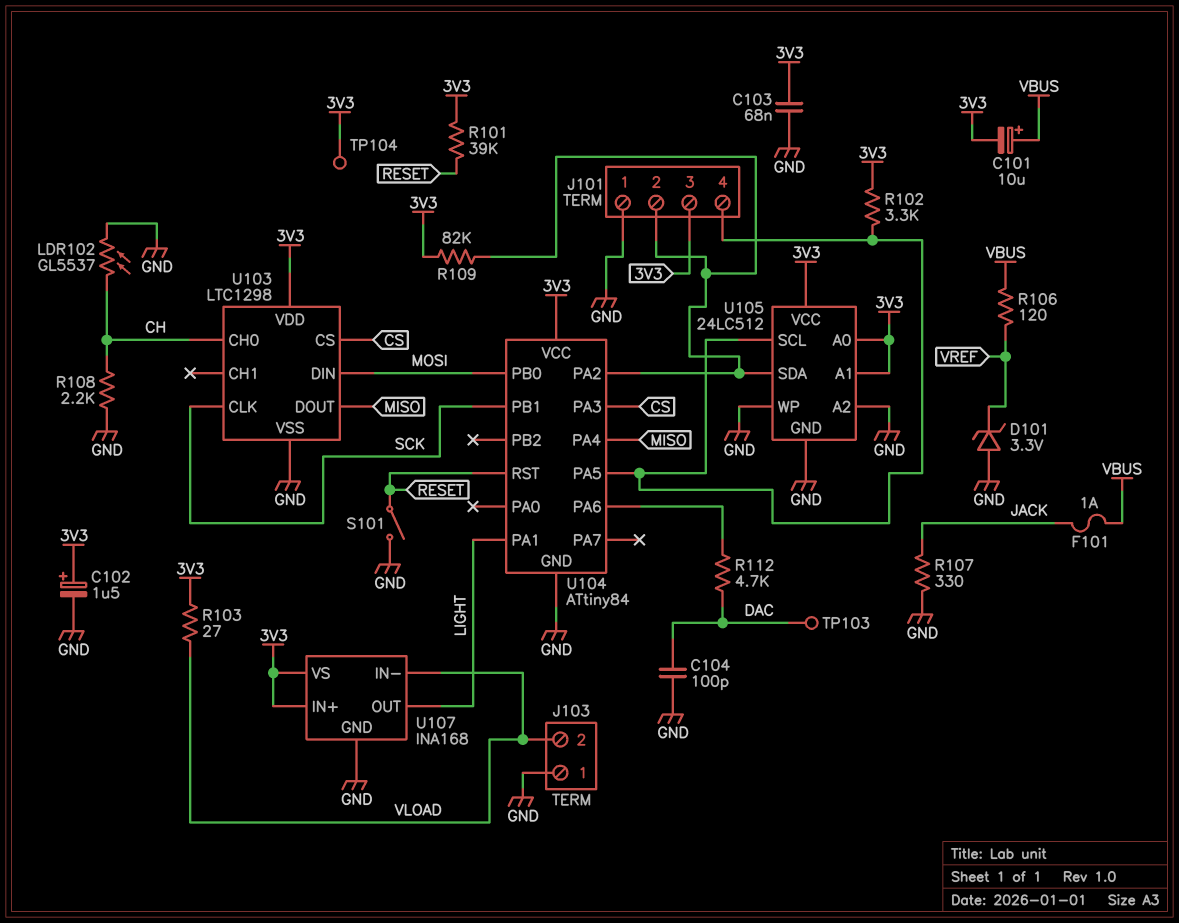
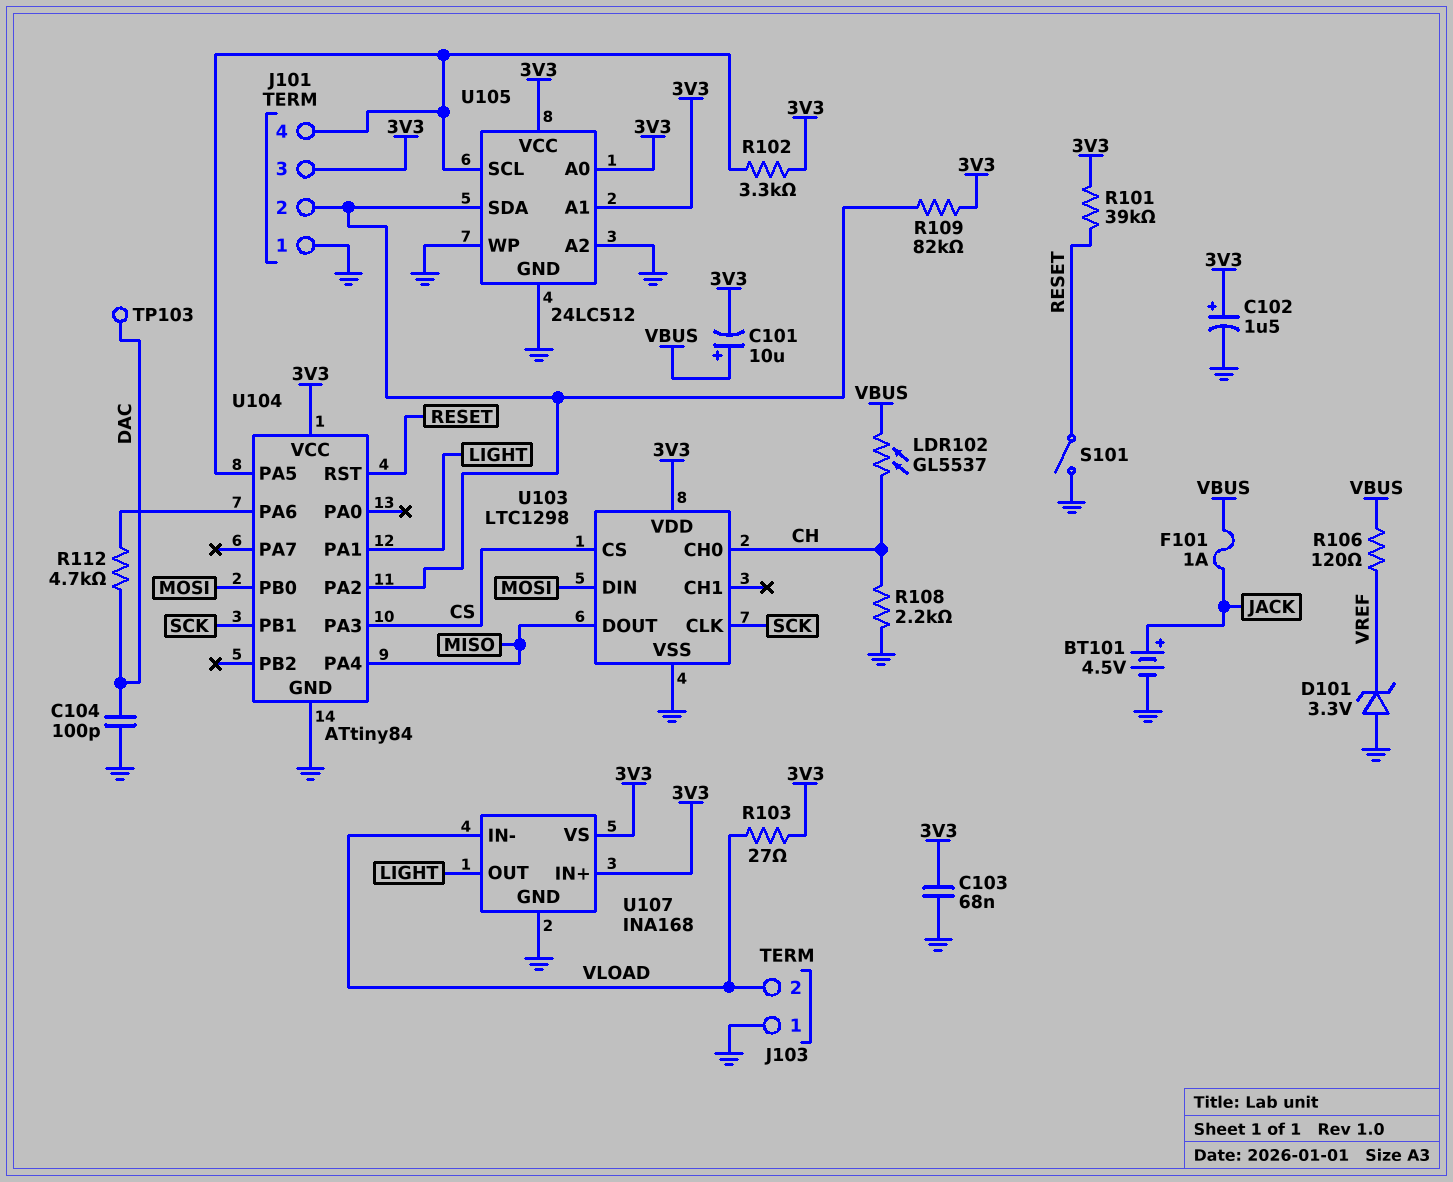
BT101: none -> 4.5V (plus JACK, minus GND)
LDR102: GL5537 (CH, GND) -> GL5537 (CH, VBUS)
R107: 330 (GND, JACK) -> none
TP104: test point (3V3) -> none

